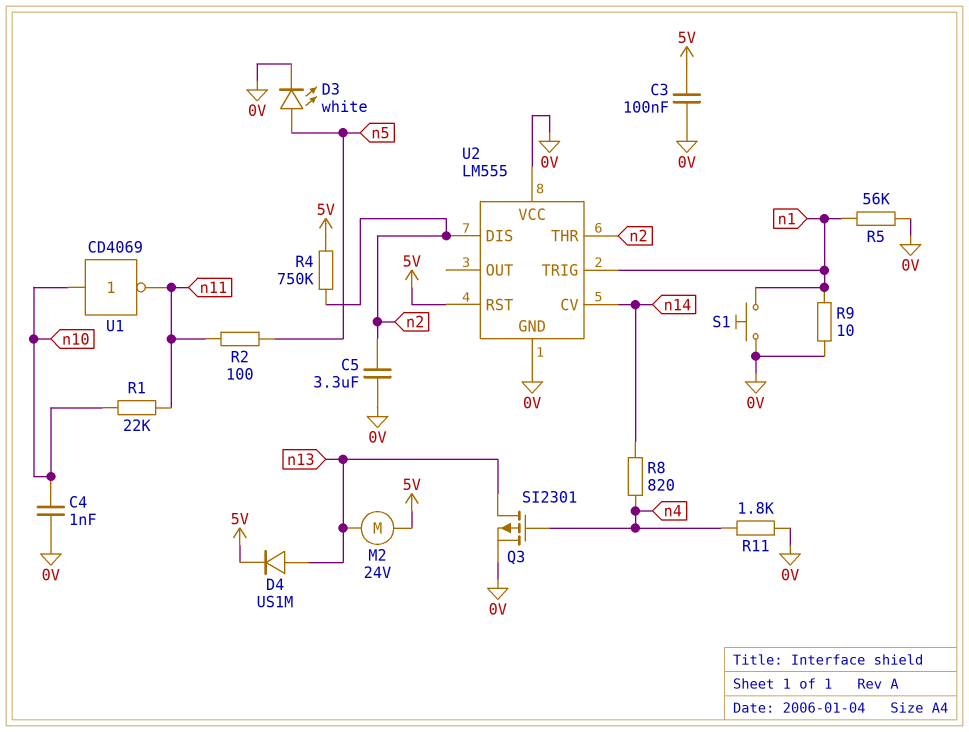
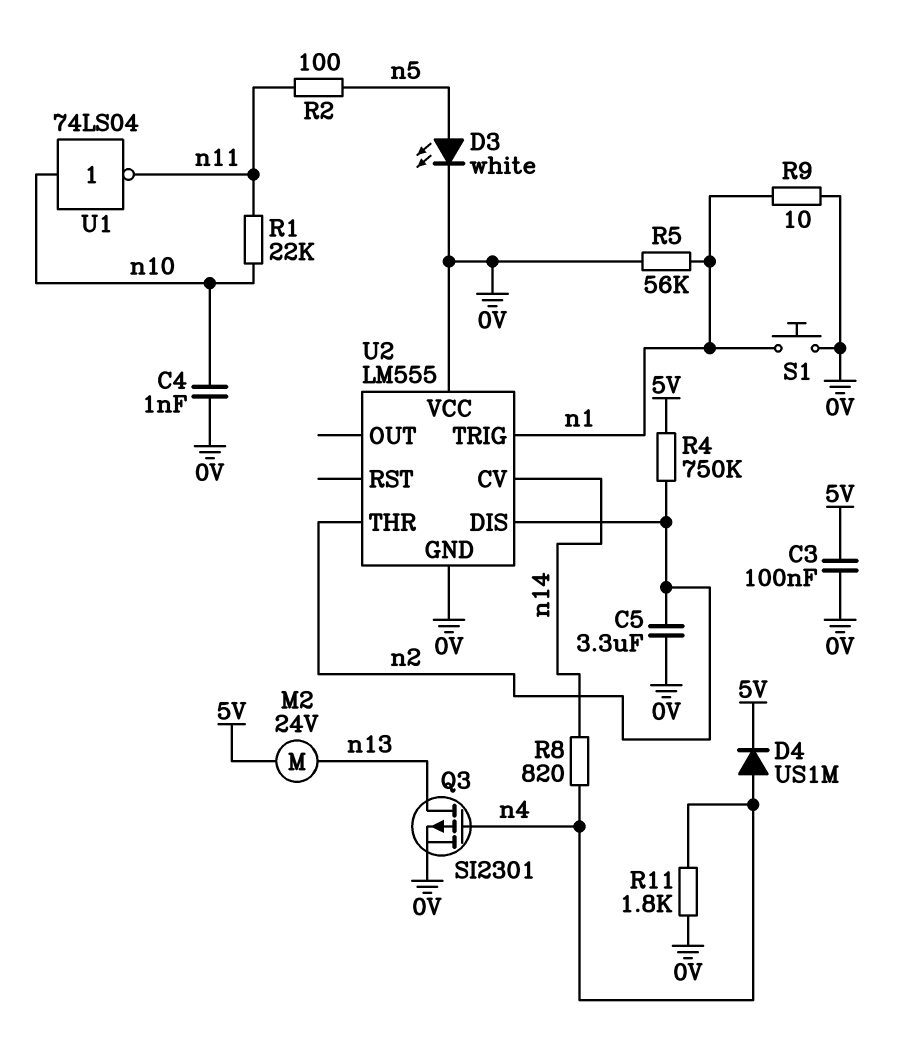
D4: diode US1M (A n13, K 5V) -> diode US1M (A n4, K 5V)
U1: NOT CD4069 (in n10, out n11) -> NOT 74LS04 (in n10, out n11)
U2 pin RST: 5V -> none

